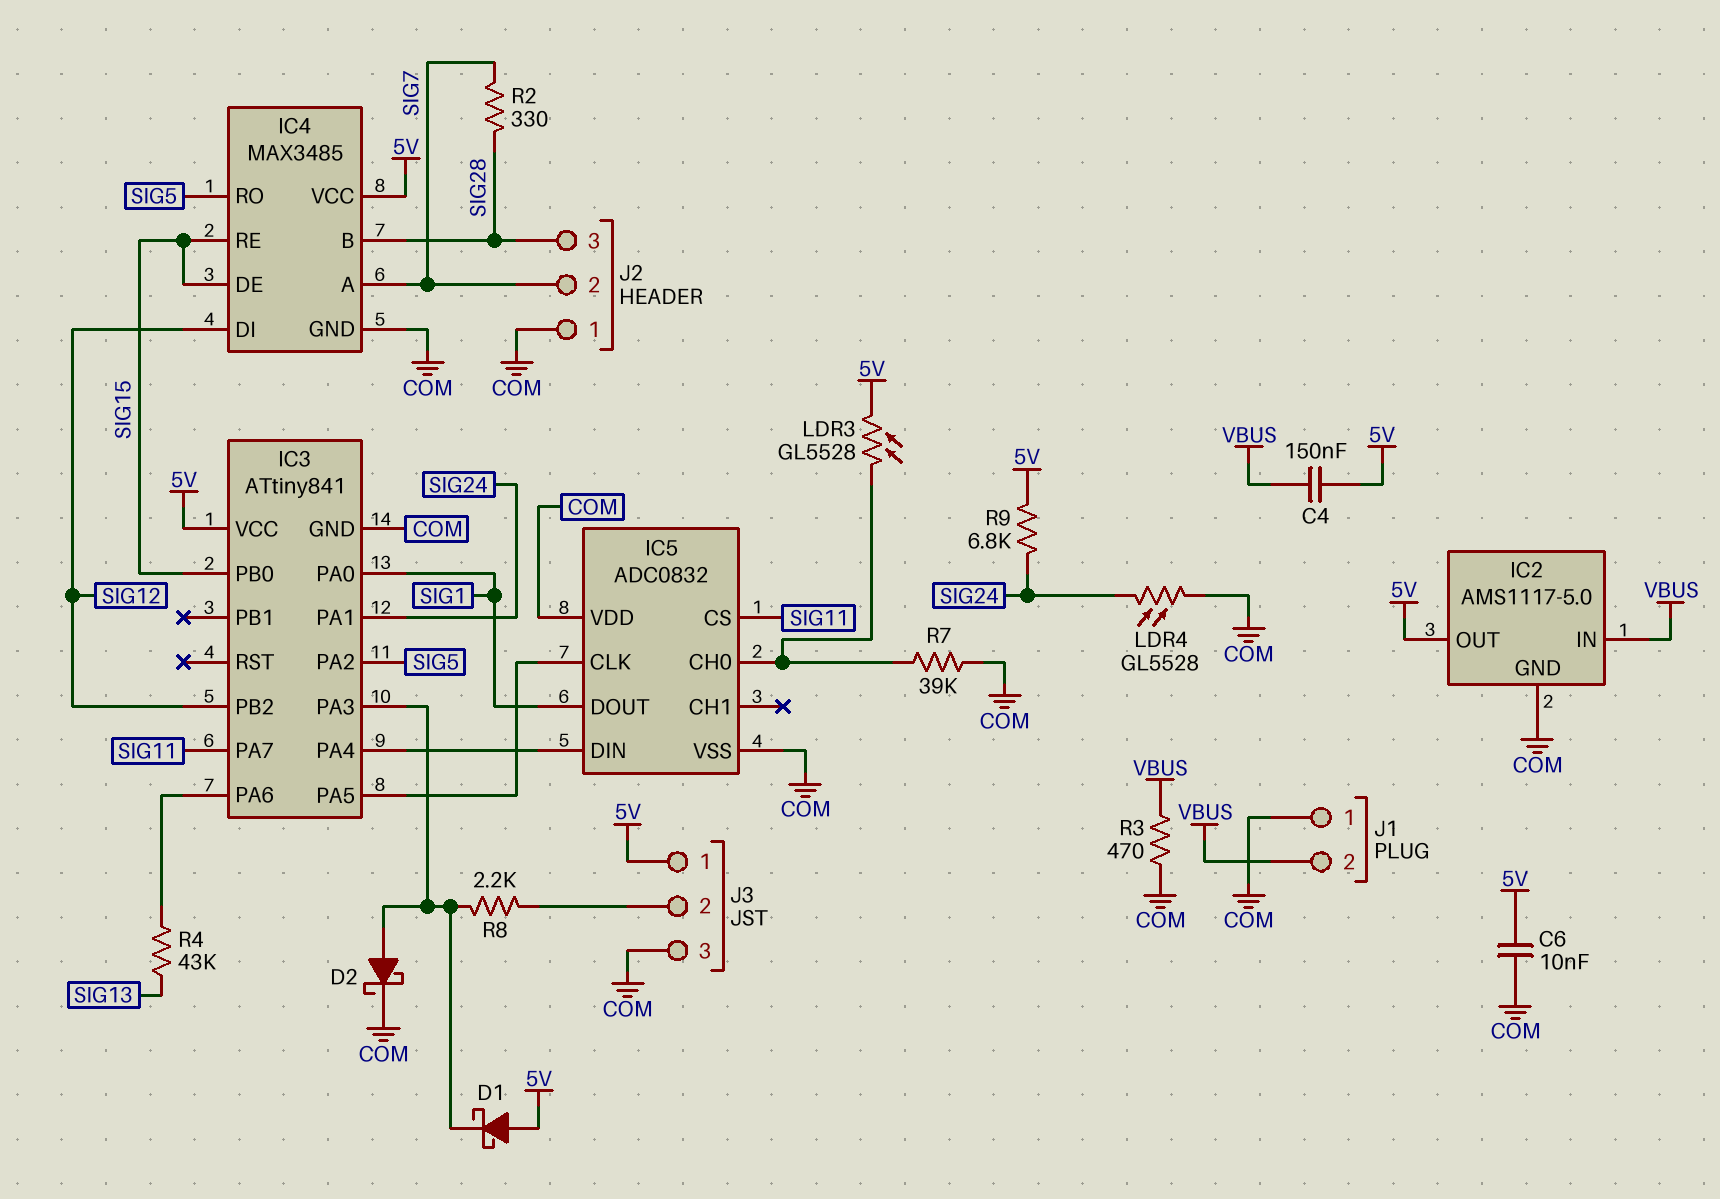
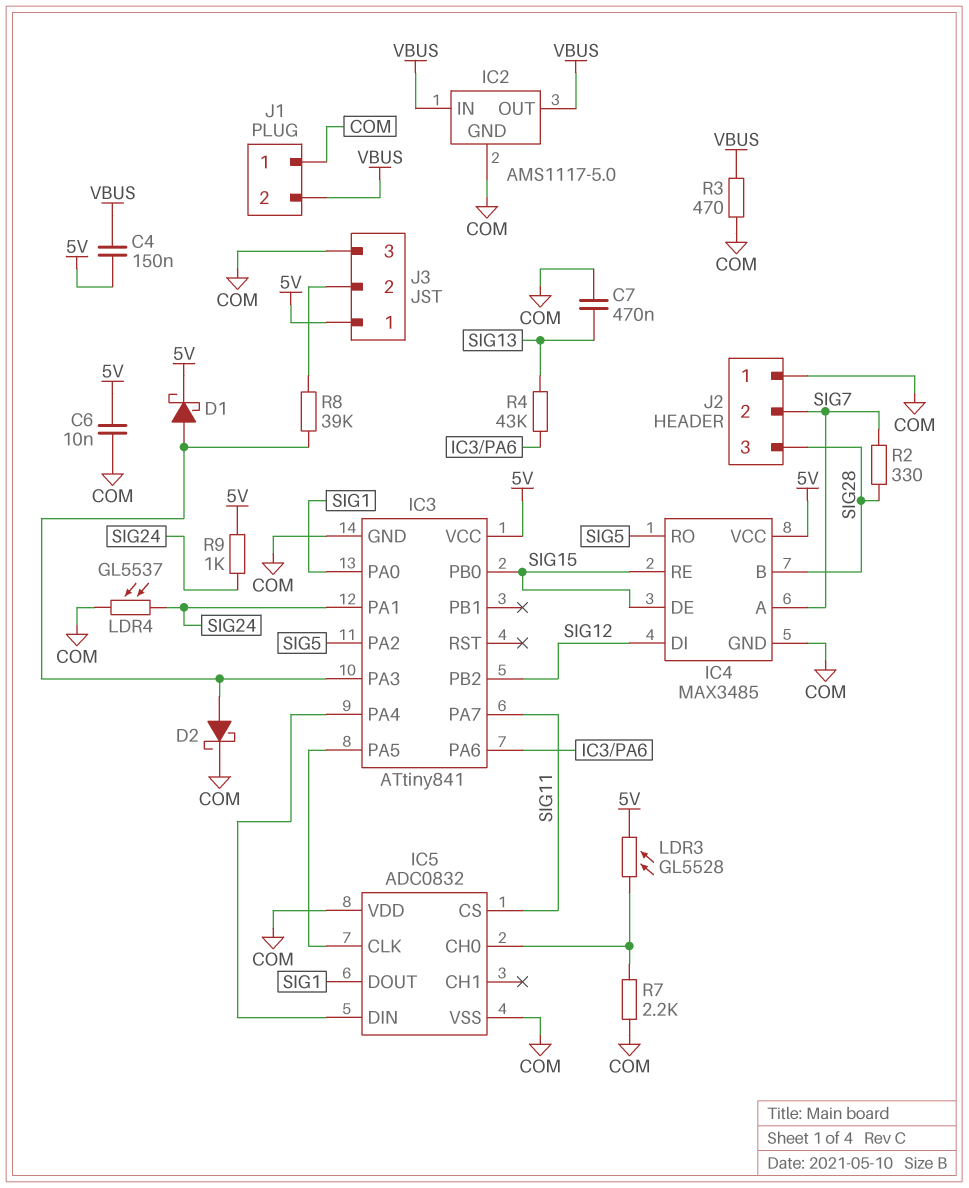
C7: none -> 470nF (COM, SIG13)
D1: schottky (A 5V, K IC3/PA3) -> schottky (A IC3/PA3, K 5V)
IC2 pin OUT: 5V -> VBUS
LDR4: GL5528 (COM, SIG24) -> GL5537 (COM, SIG24)
R7: 39k (COM, IC5/CH0) -> 2.2k (COM, IC5/CH0)
R8: 2.2k (IC3/PA3, J3/2) -> 39k (IC3/PA3, J3/2)
R9: 6.8k (5V, SIG24) -> 1k (5V, SIG24)

